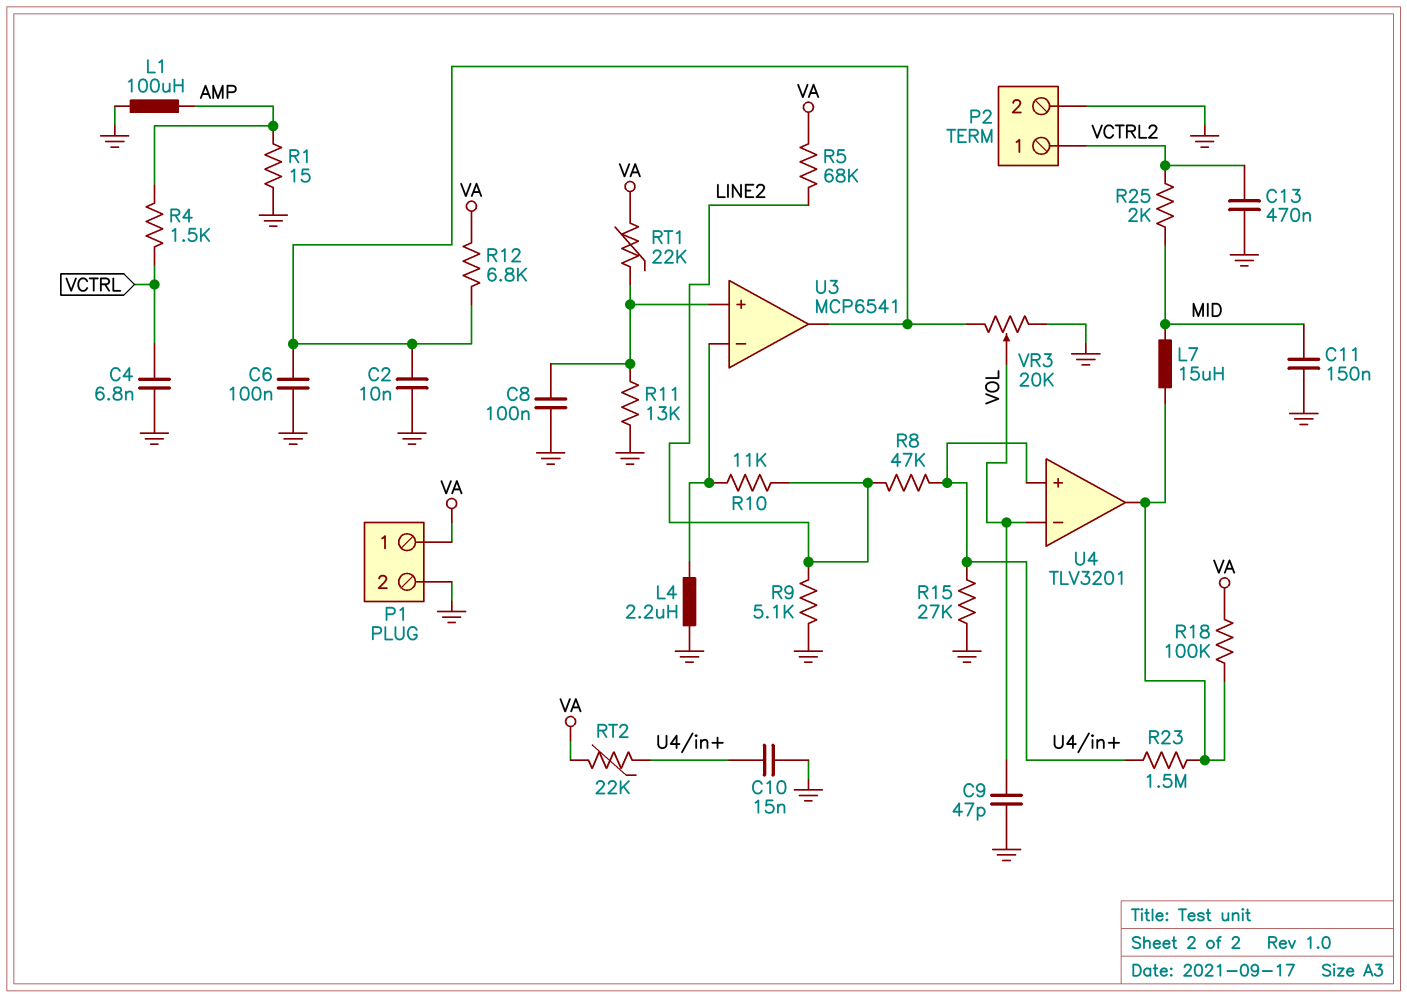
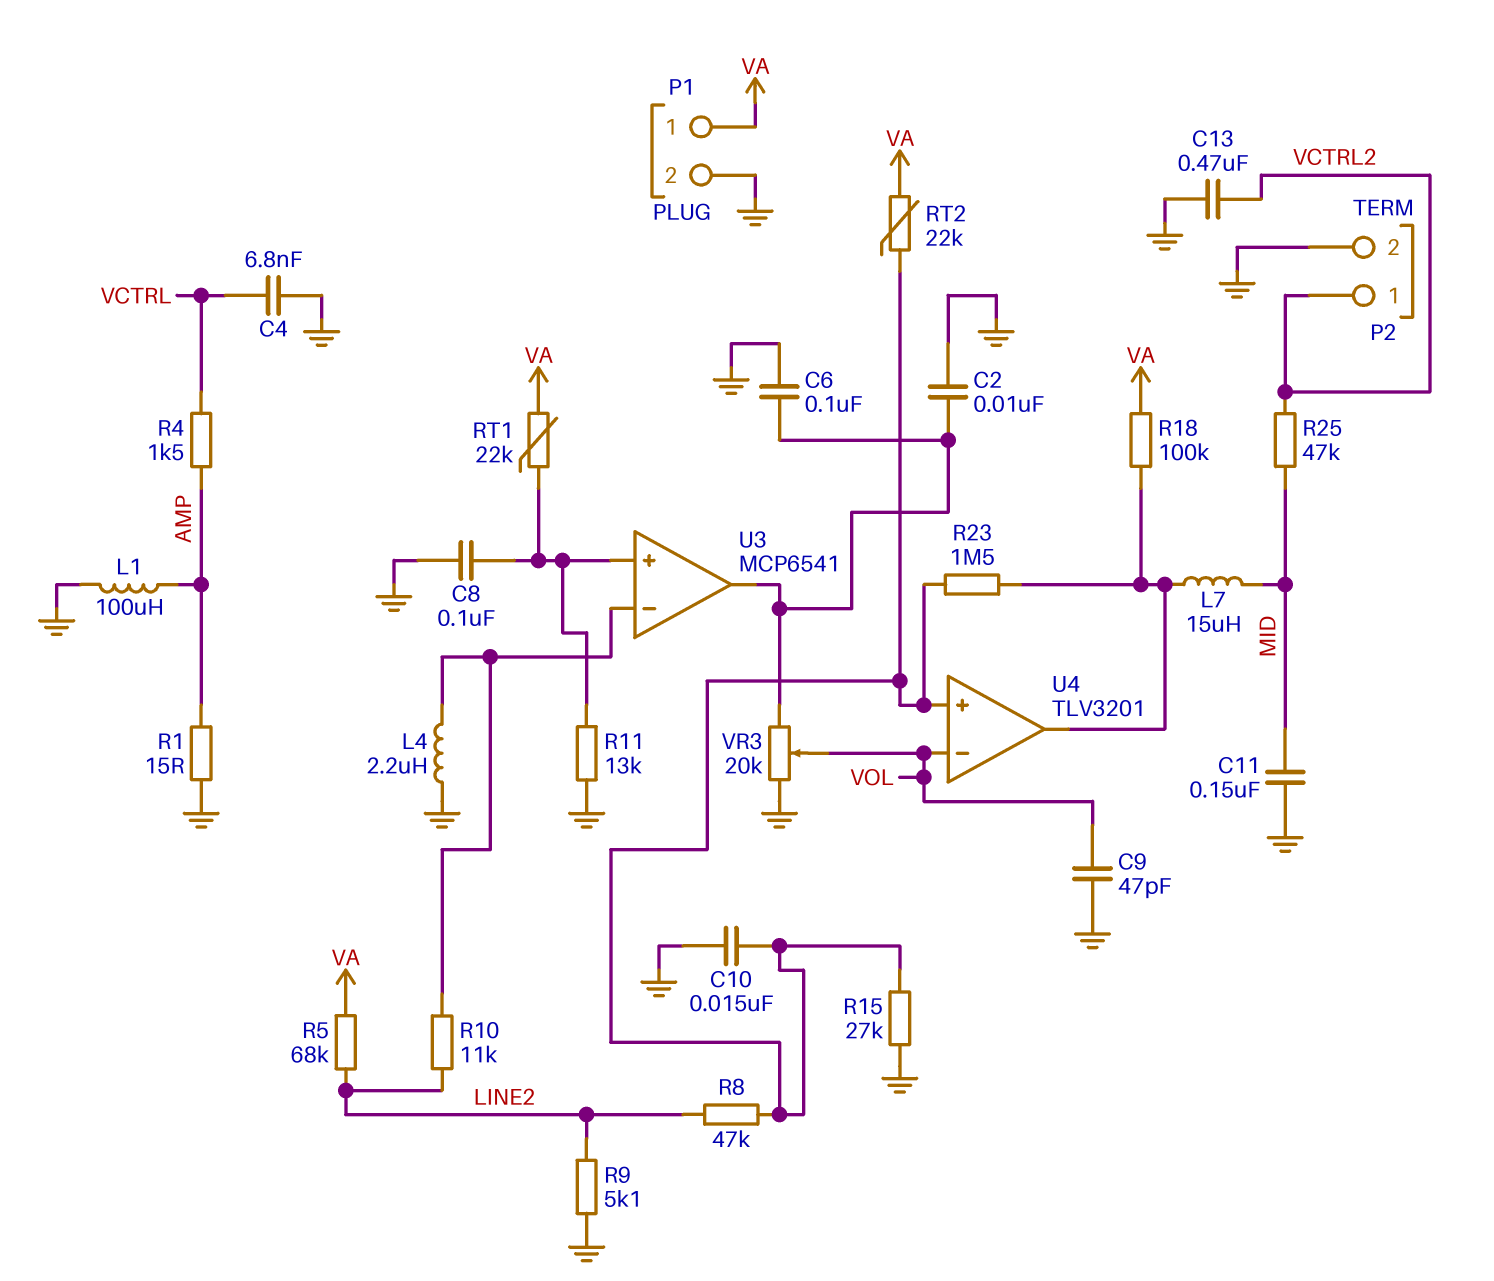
R12: 6.8k (U3/out, VA) -> none
R25: 2k (MID, VCTRL2) -> 47k (MID, VCTRL2)

